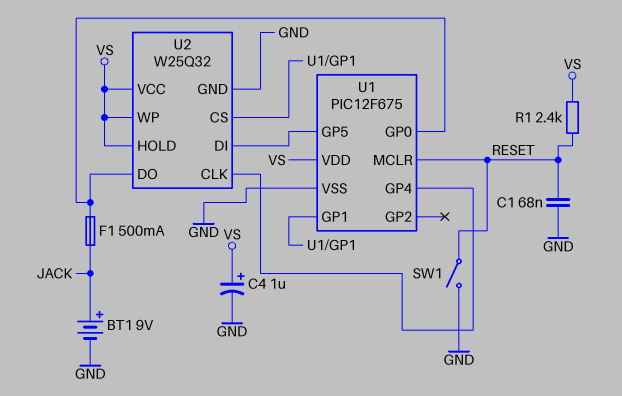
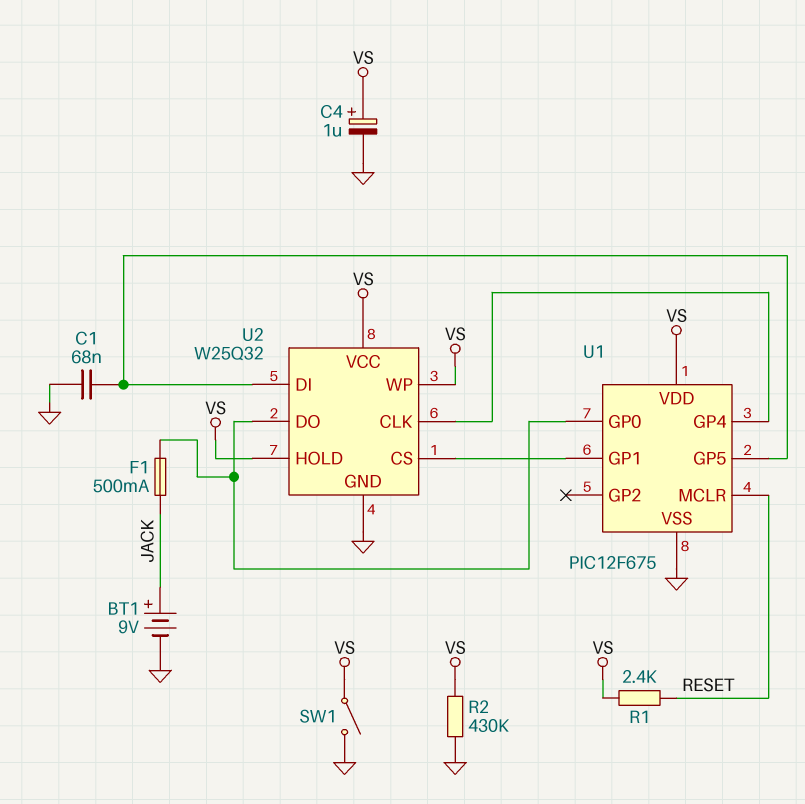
C1: 68nF (GND, RESET) -> 68nF (GND, U1/GP5)
R2: none -> 430k (GND, VS)
SW1: switch (GND, RESET) -> switch (GND, VS)

